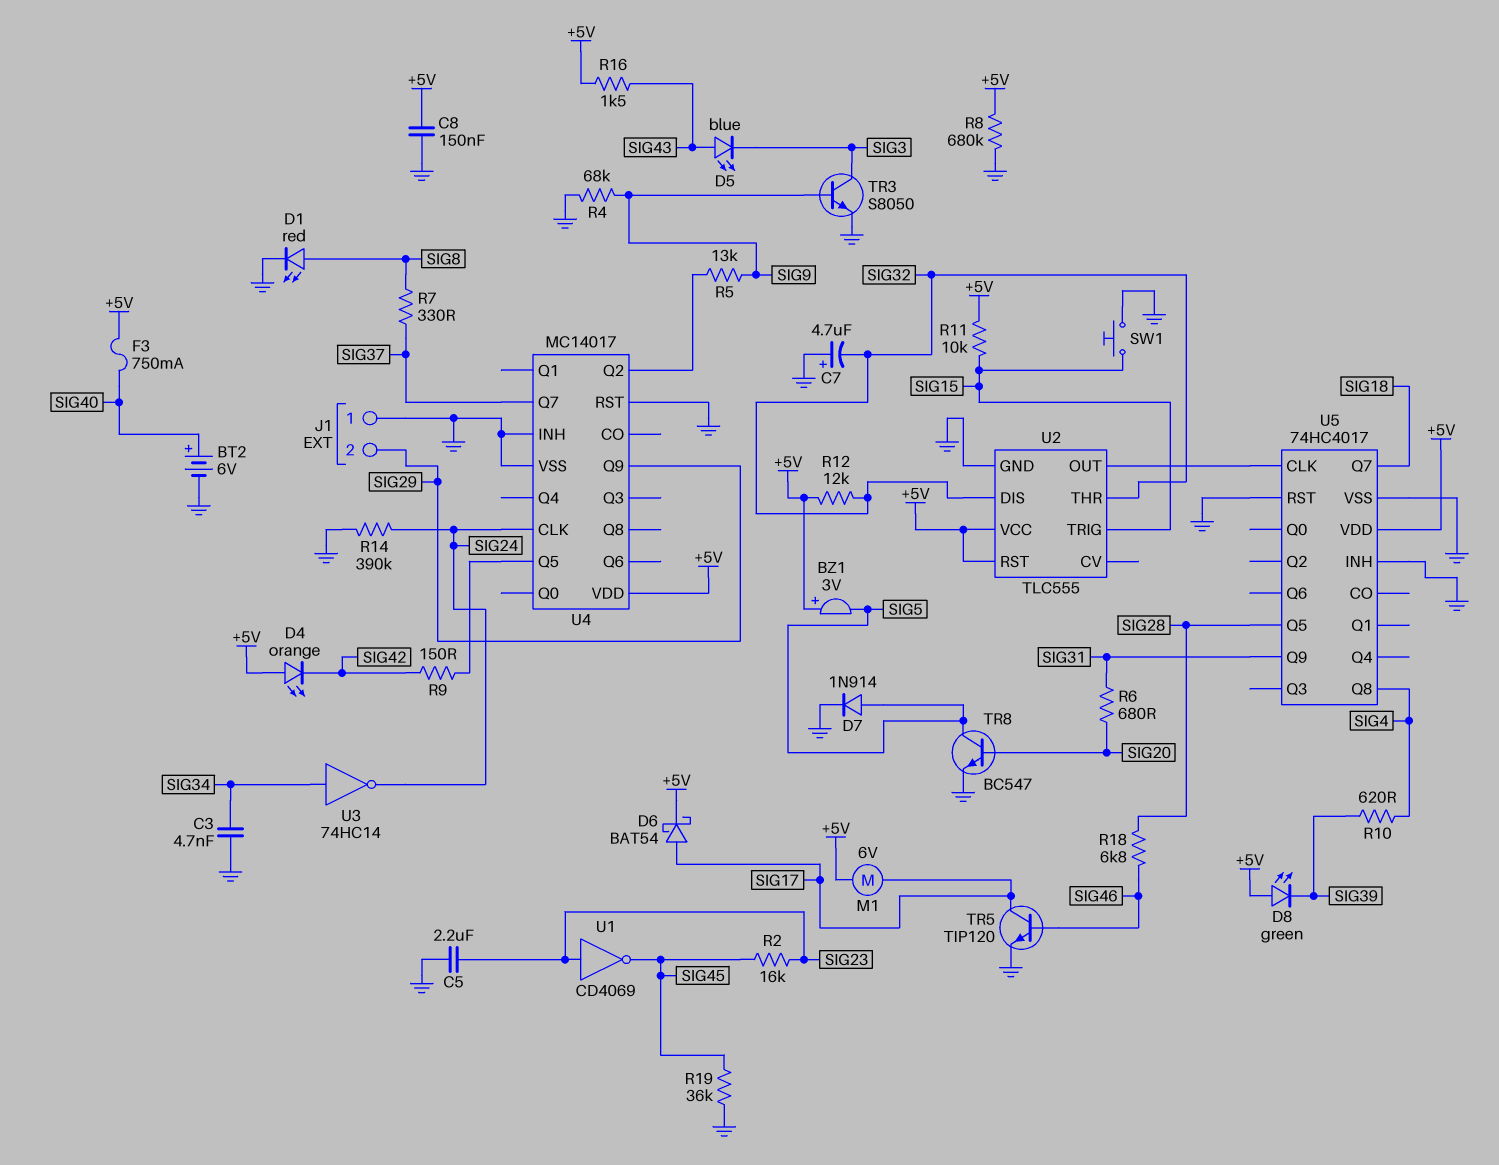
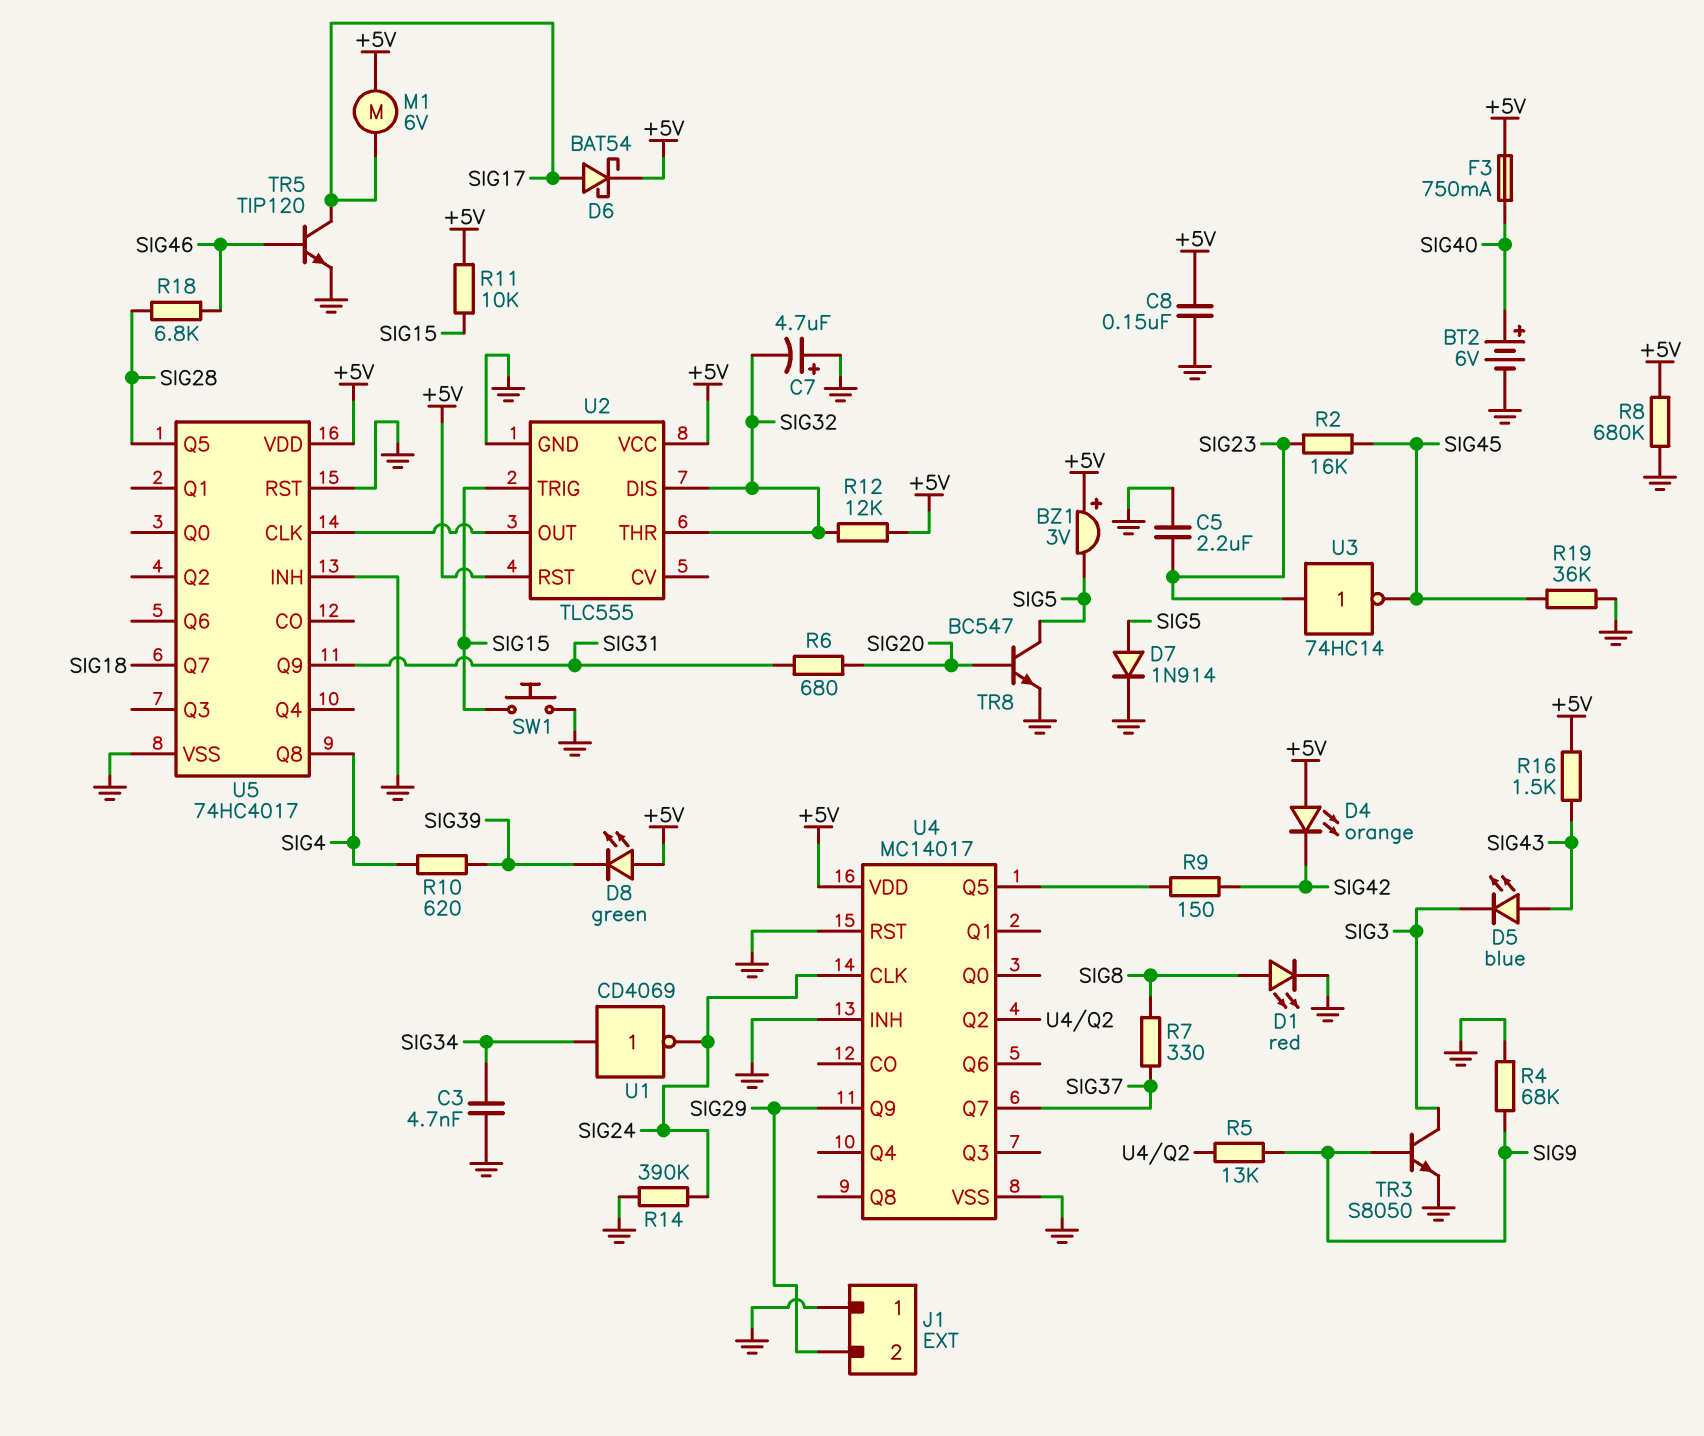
U1: NOT CD4069 (in SIG23, out SIG45) -> NOT CD4069 (in SIG34, out SIG24)
U3: NOT 74HC14 (in SIG34, out SIG24) -> NOT 74HC14 (in SIG23, out SIG45)

